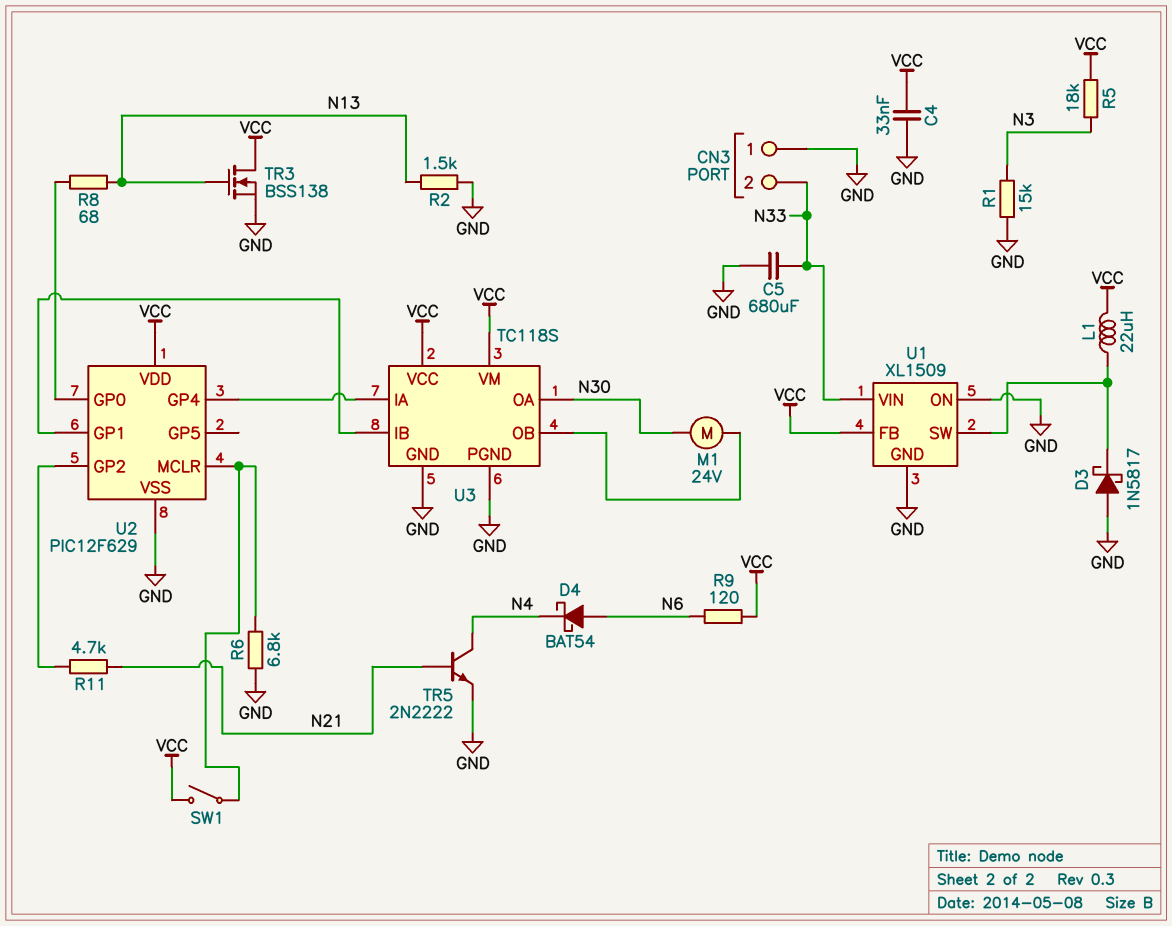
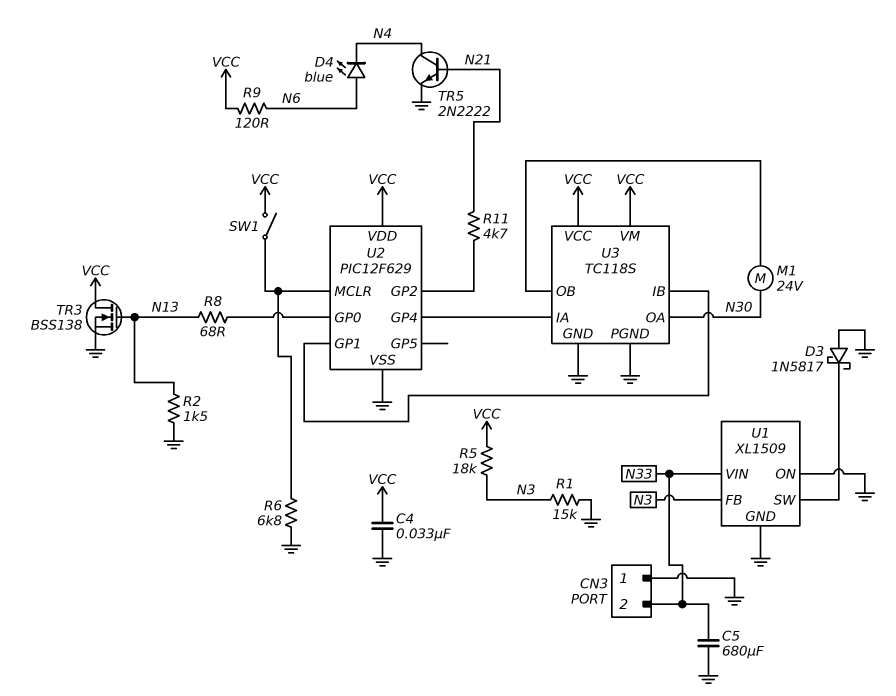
D4: schottky BAT54 (A N6, K N4) -> LED blue (A N6, K N4)
L1: 22uH (U1/SW, VCC) -> none
U1 pin FB: VCC -> N3

